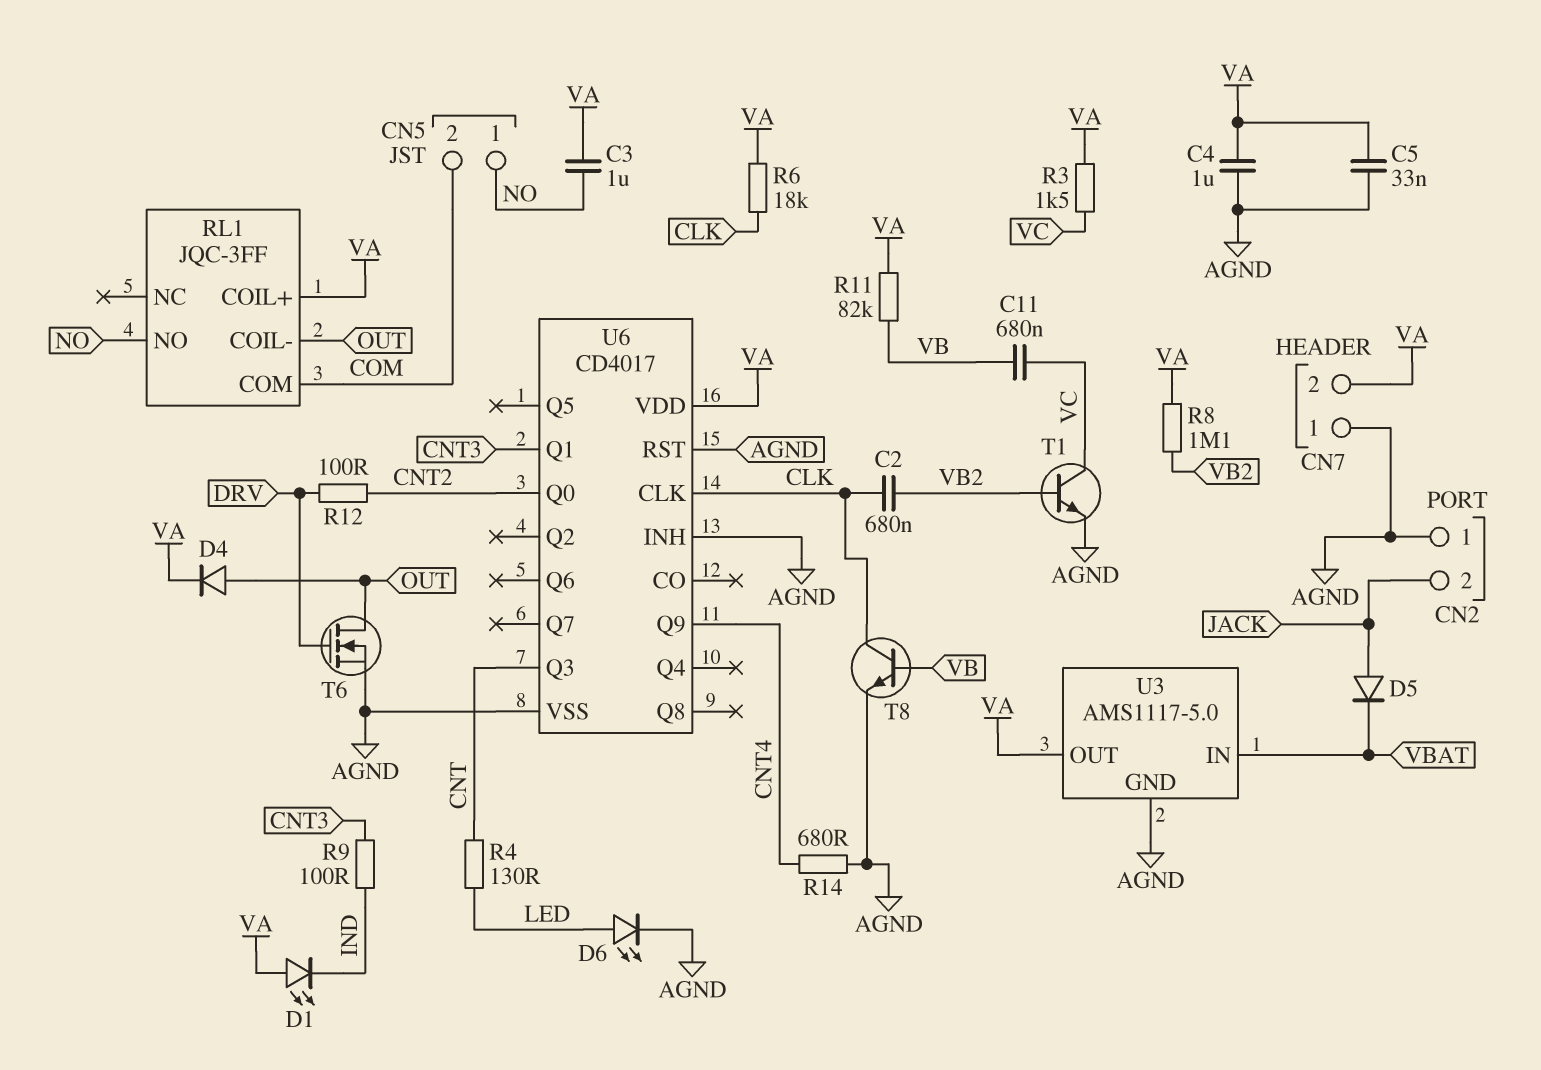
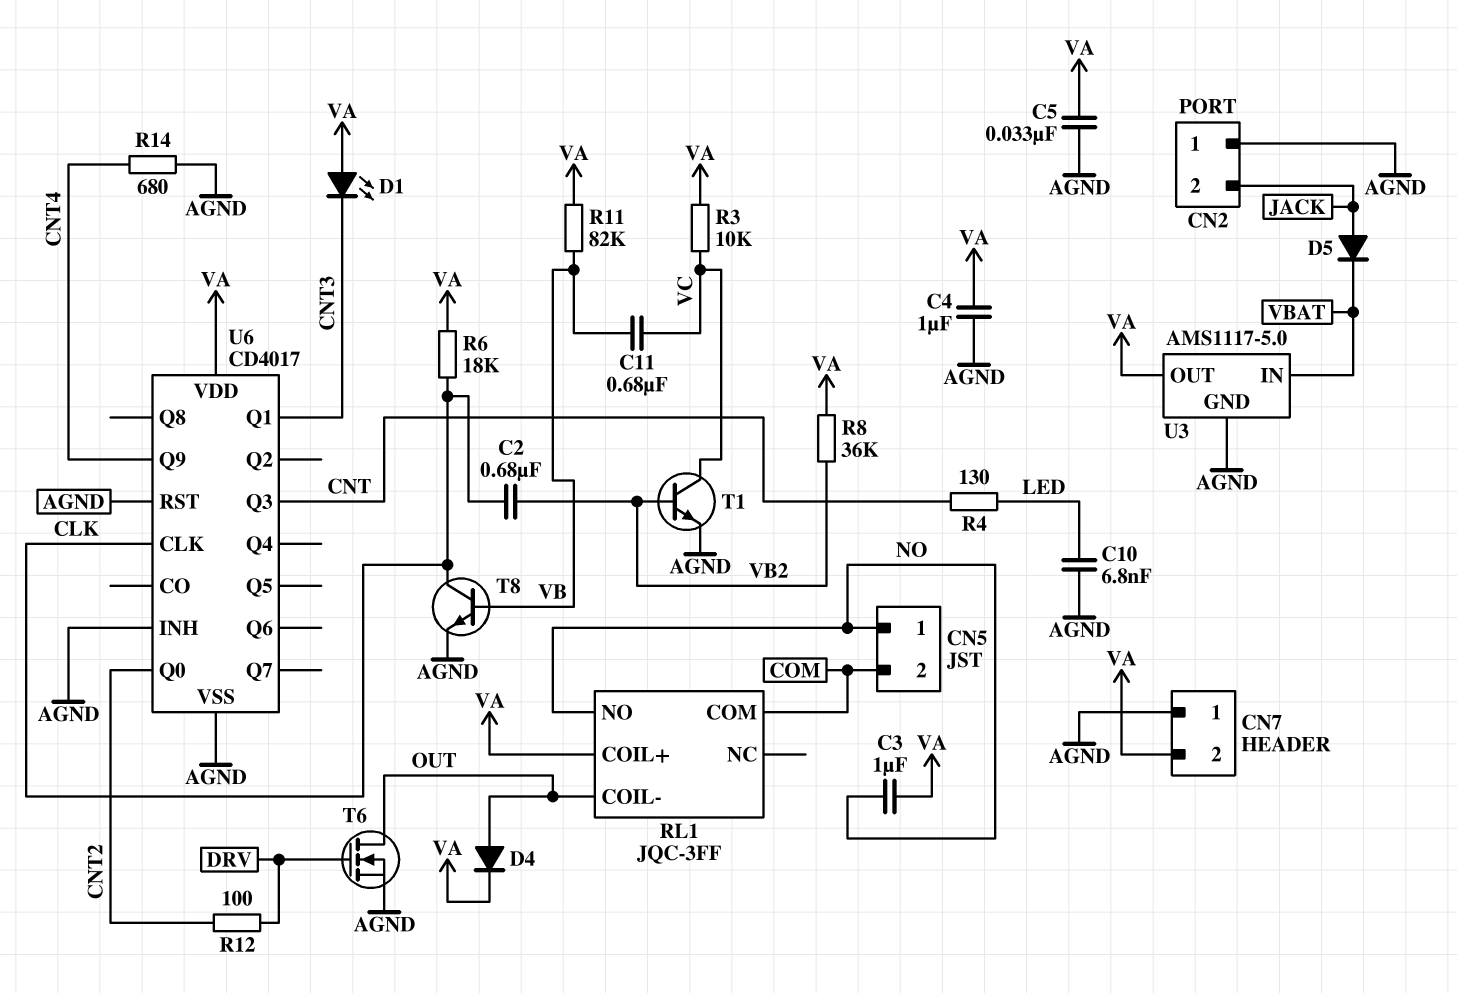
C10: none -> 6.8nF (AGND, LED)
D1: LED (A VA, K IND) -> LED (A VA, K CNT3)
D6: LED (A LED, K AGND) -> none
R3: 1.5k (VA, VC) -> 10k (VA, VC)
R8: 1.1M (VA, VB2) -> 36k (VA, VB2)
R9: 100 (CNT3, IND) -> none

